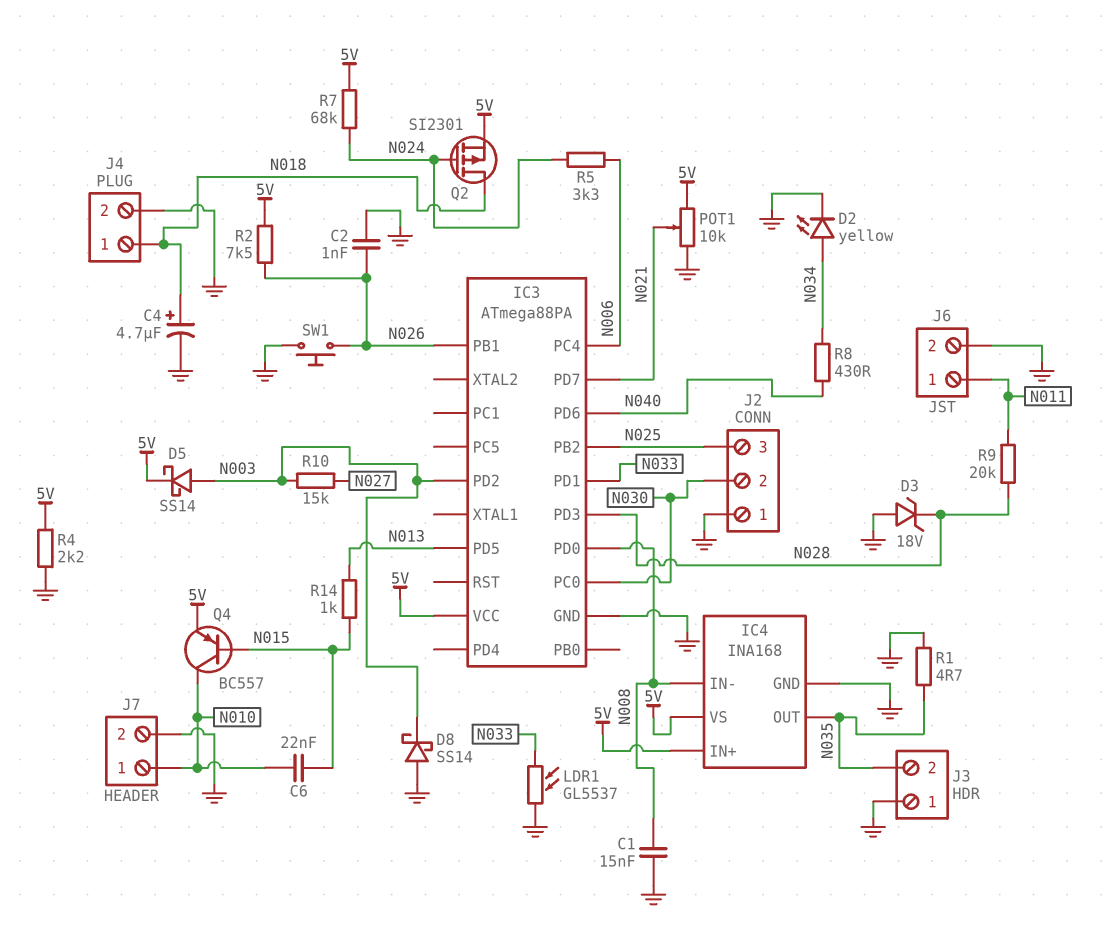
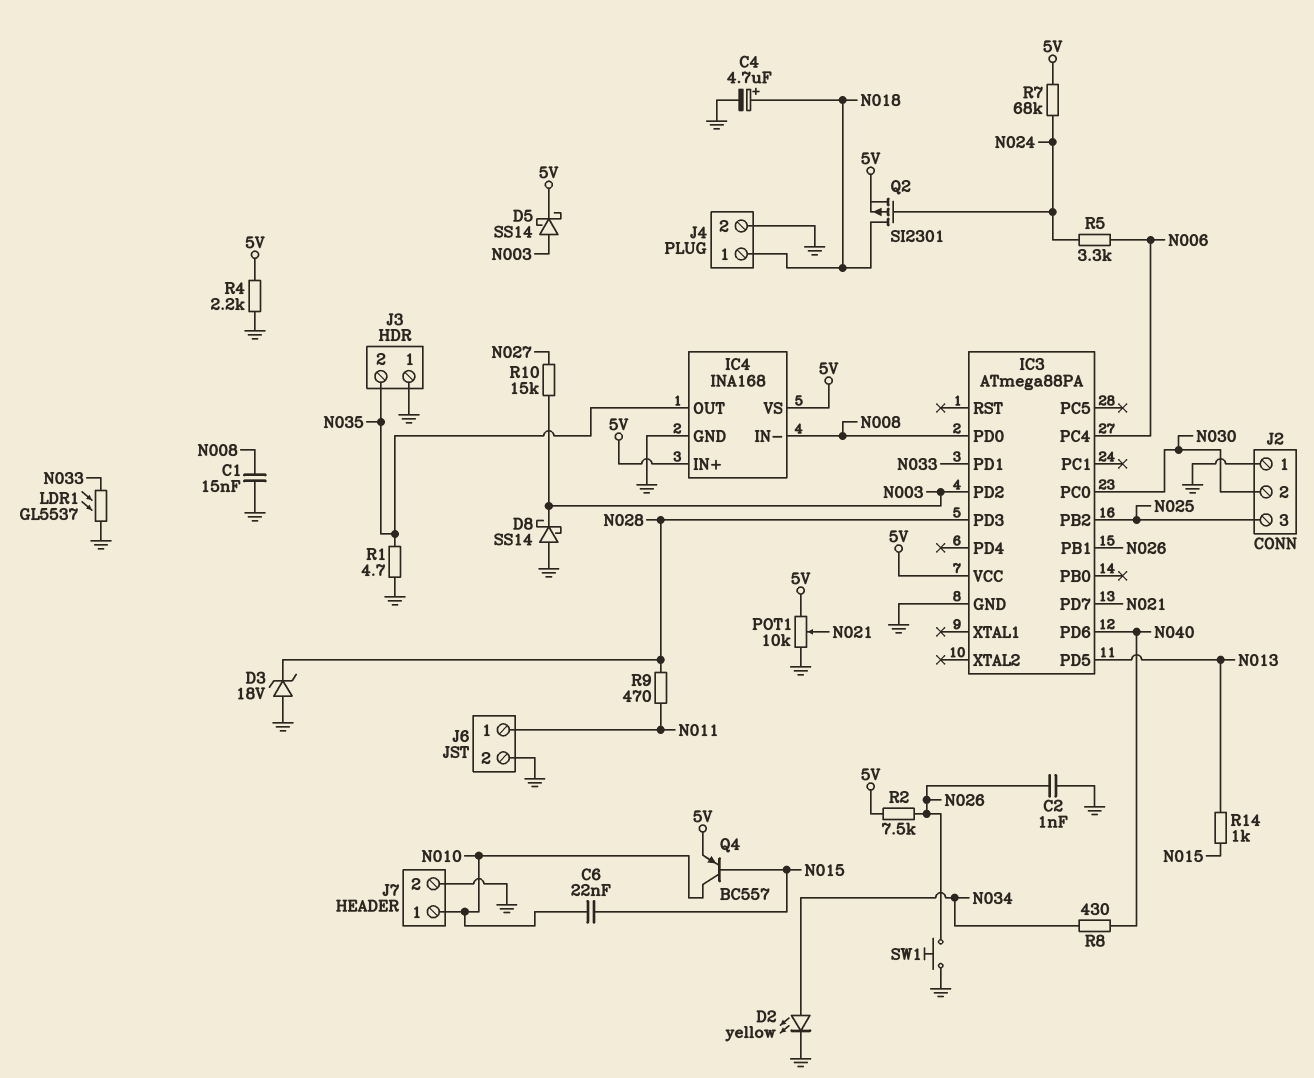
R9: 20k (N011, N028) -> 470 (N011, N028)

